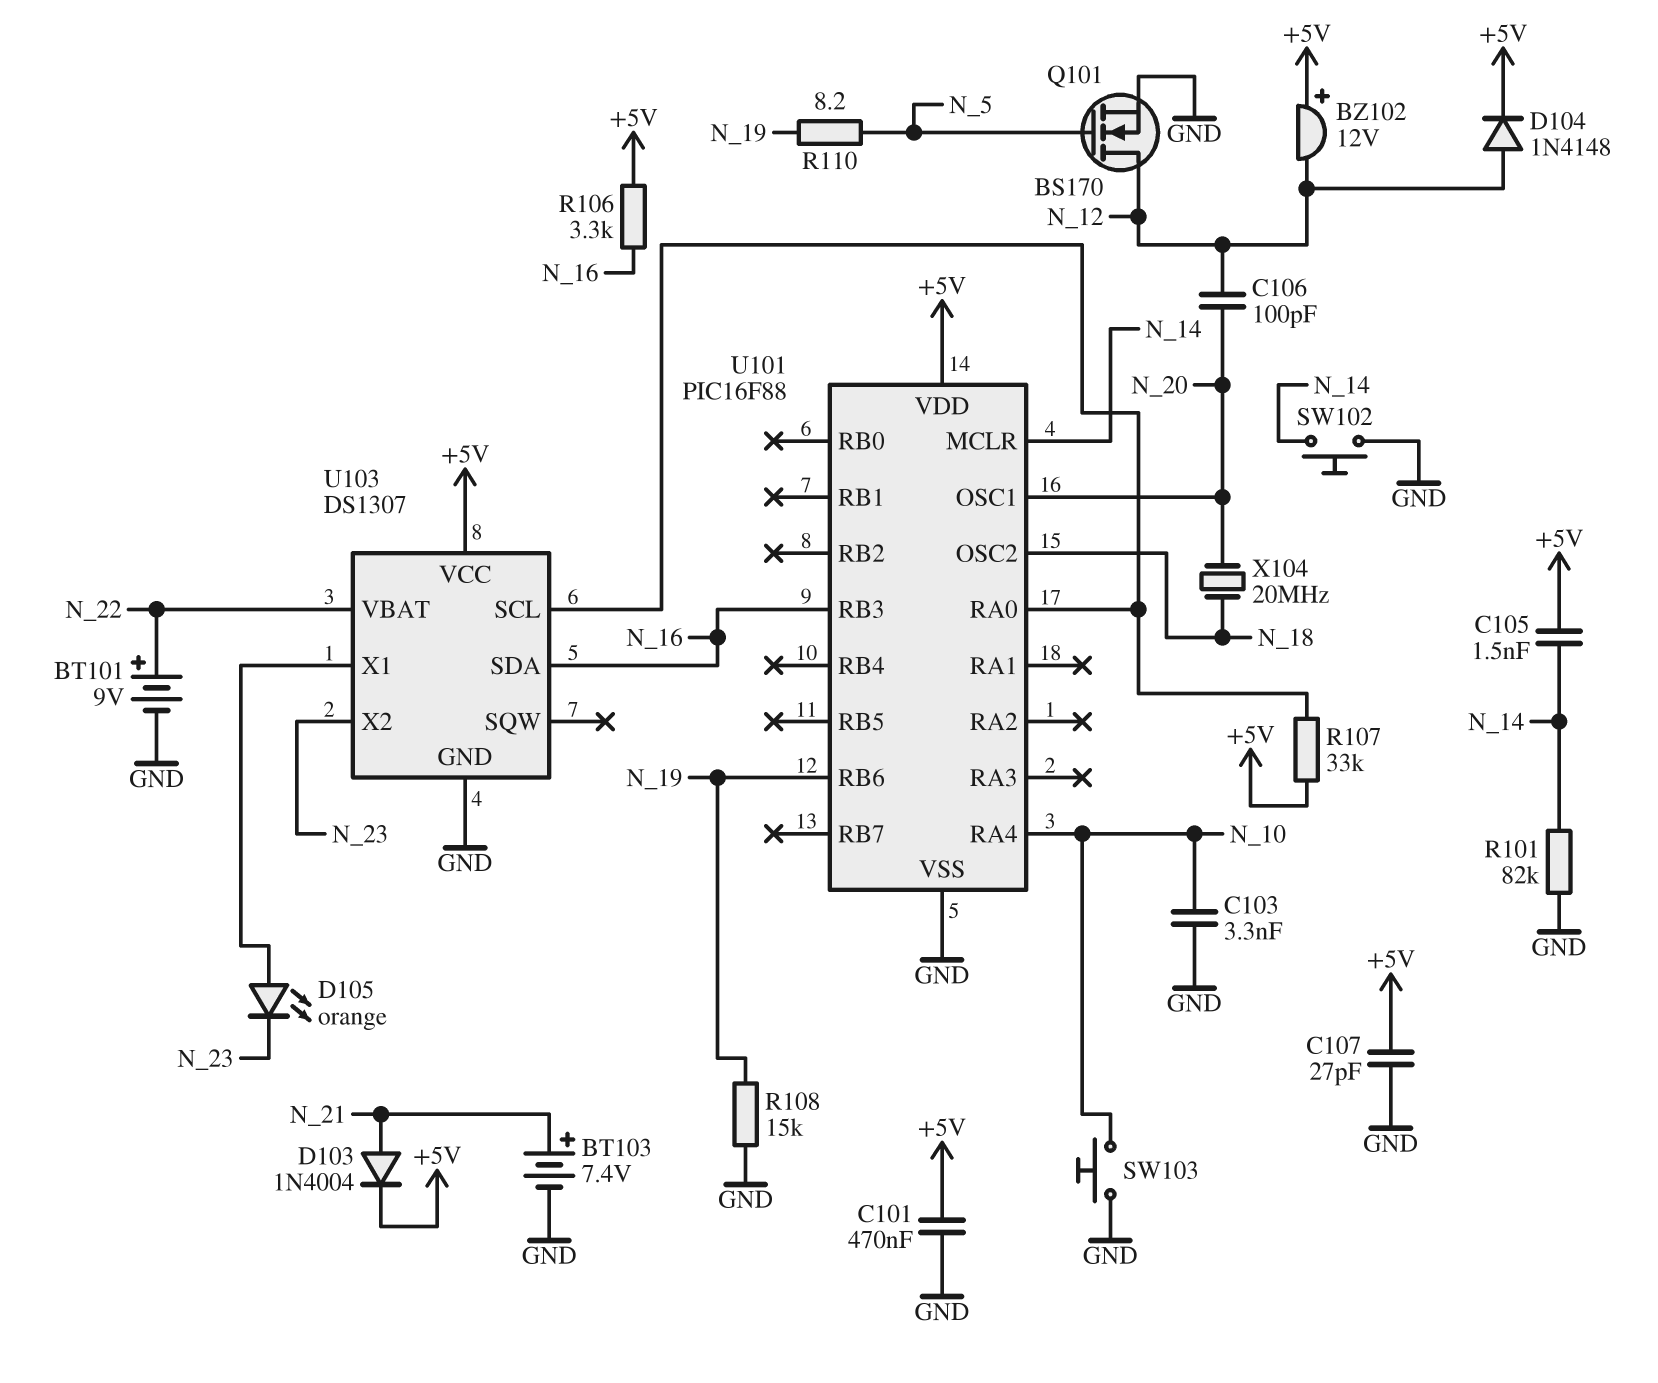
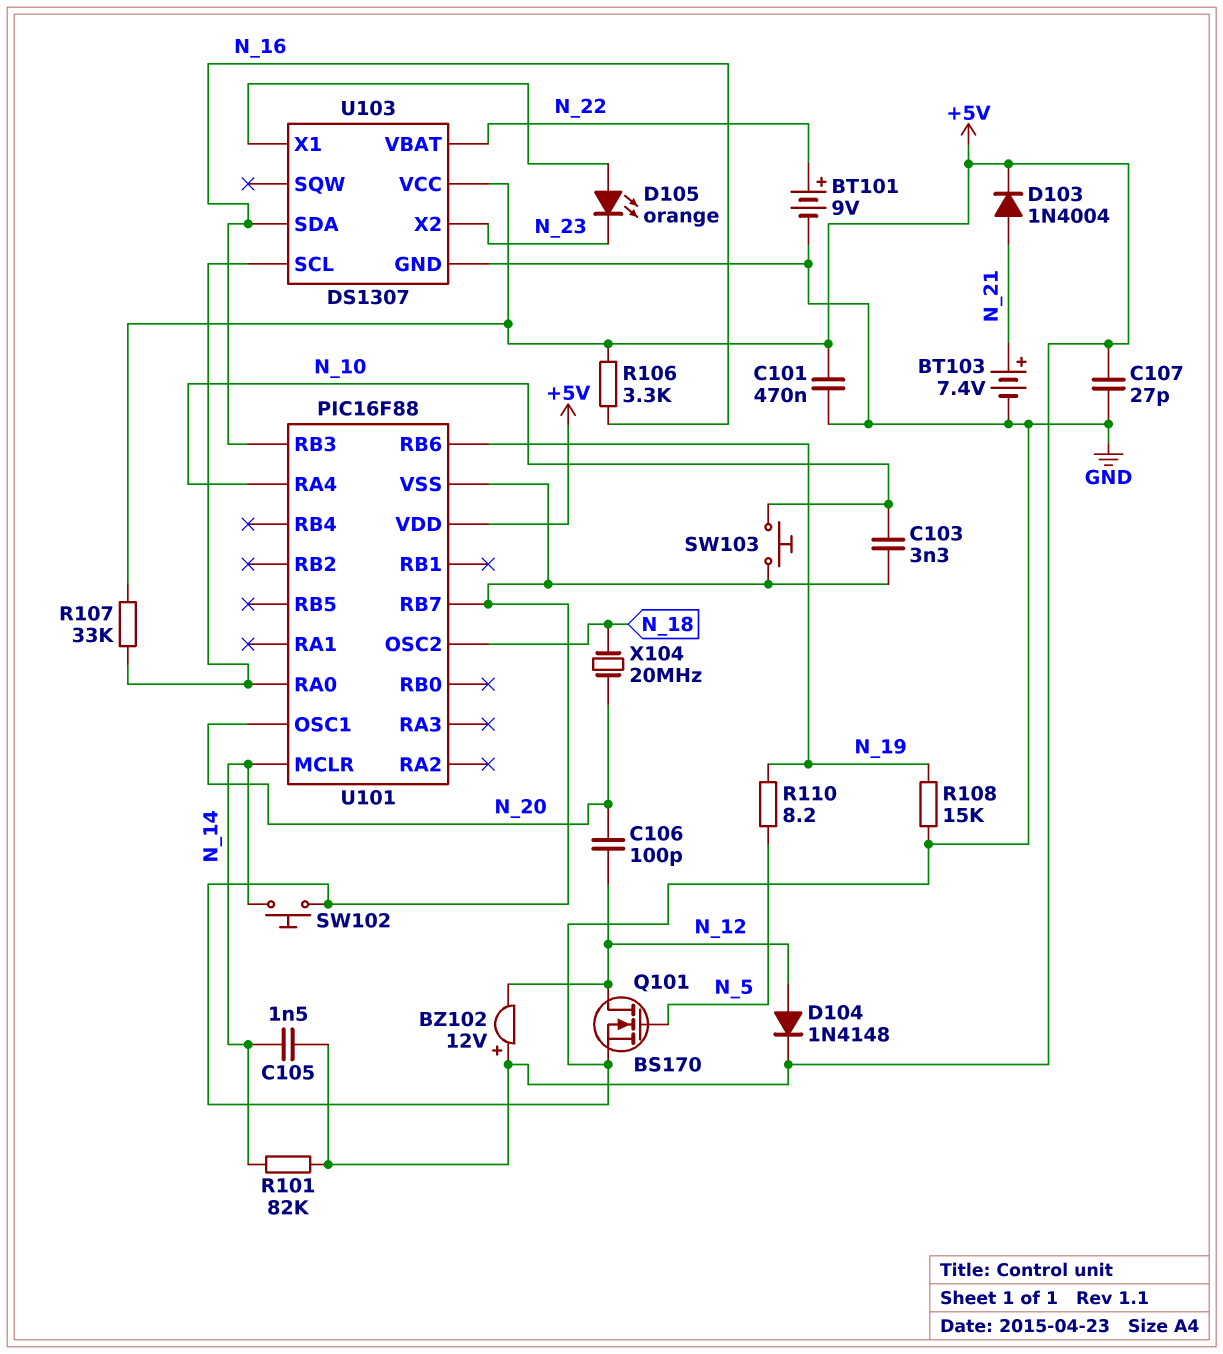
R101: 82k (GND, N_14) -> 82k (+5V, N_14)
U101 pin RB7: none -> GND

